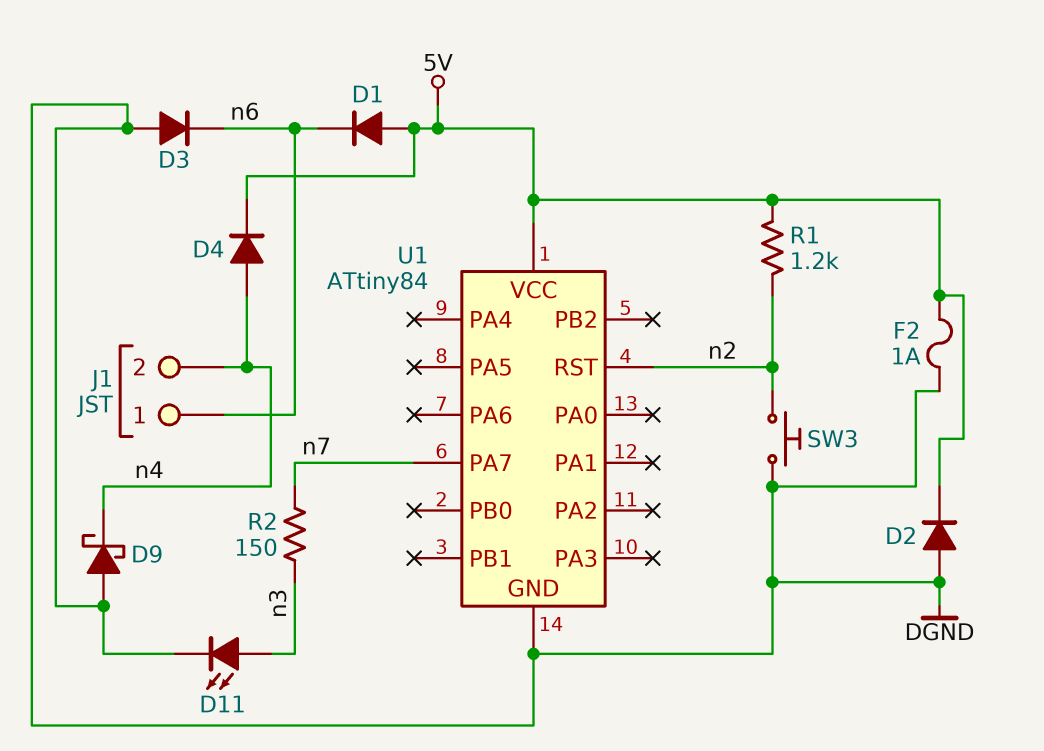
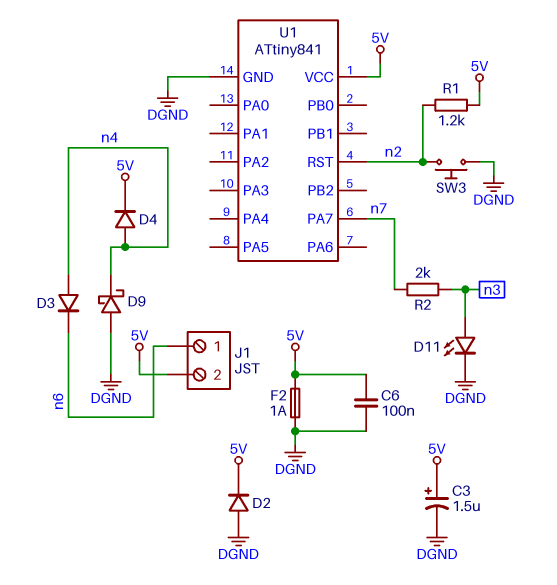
C3: none -> 1.5uF (plus 5V, minus DGND)
C6: none -> 100nF (5V, DGND)
D1: diode (A 5V, K n6) -> none
D3: diode (A DGND, K n6) -> diode (A n4, K n6)
J1 pin 2: n4 -> 5V
R2: 150 (n3, n7) -> 2k (n3, n7)
U1: ATtiny84 -> ATtiny841

